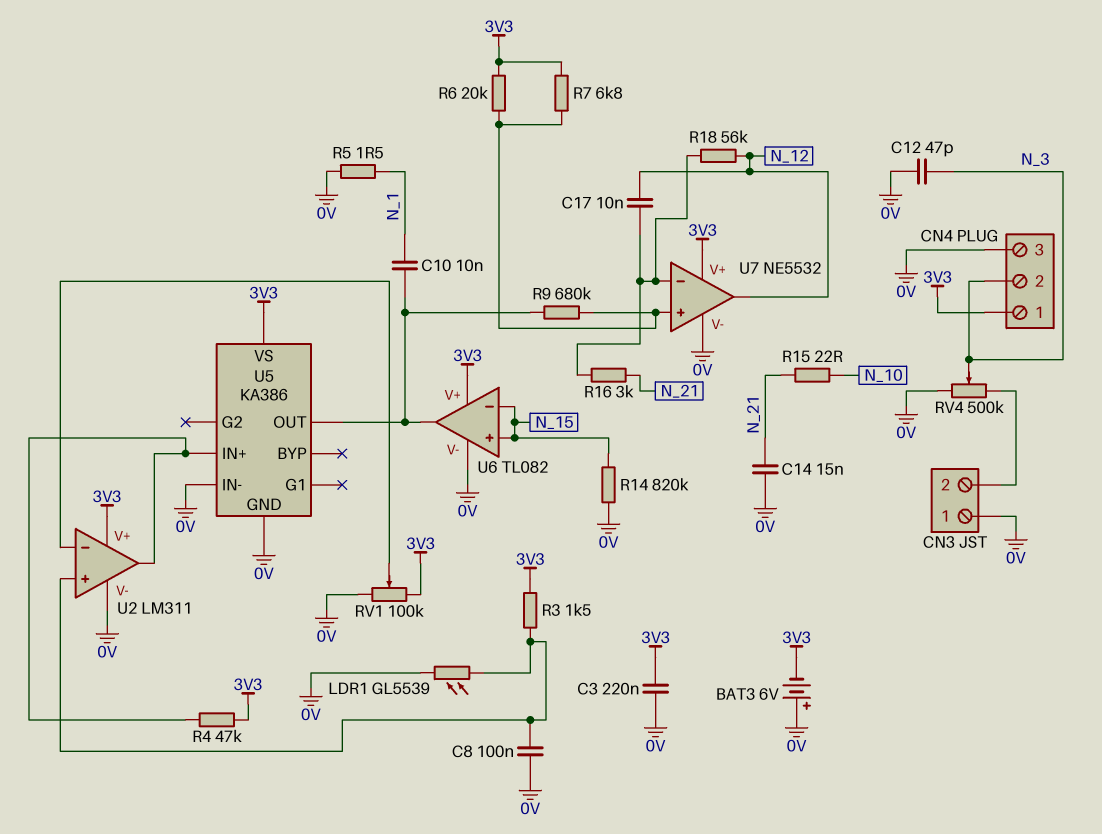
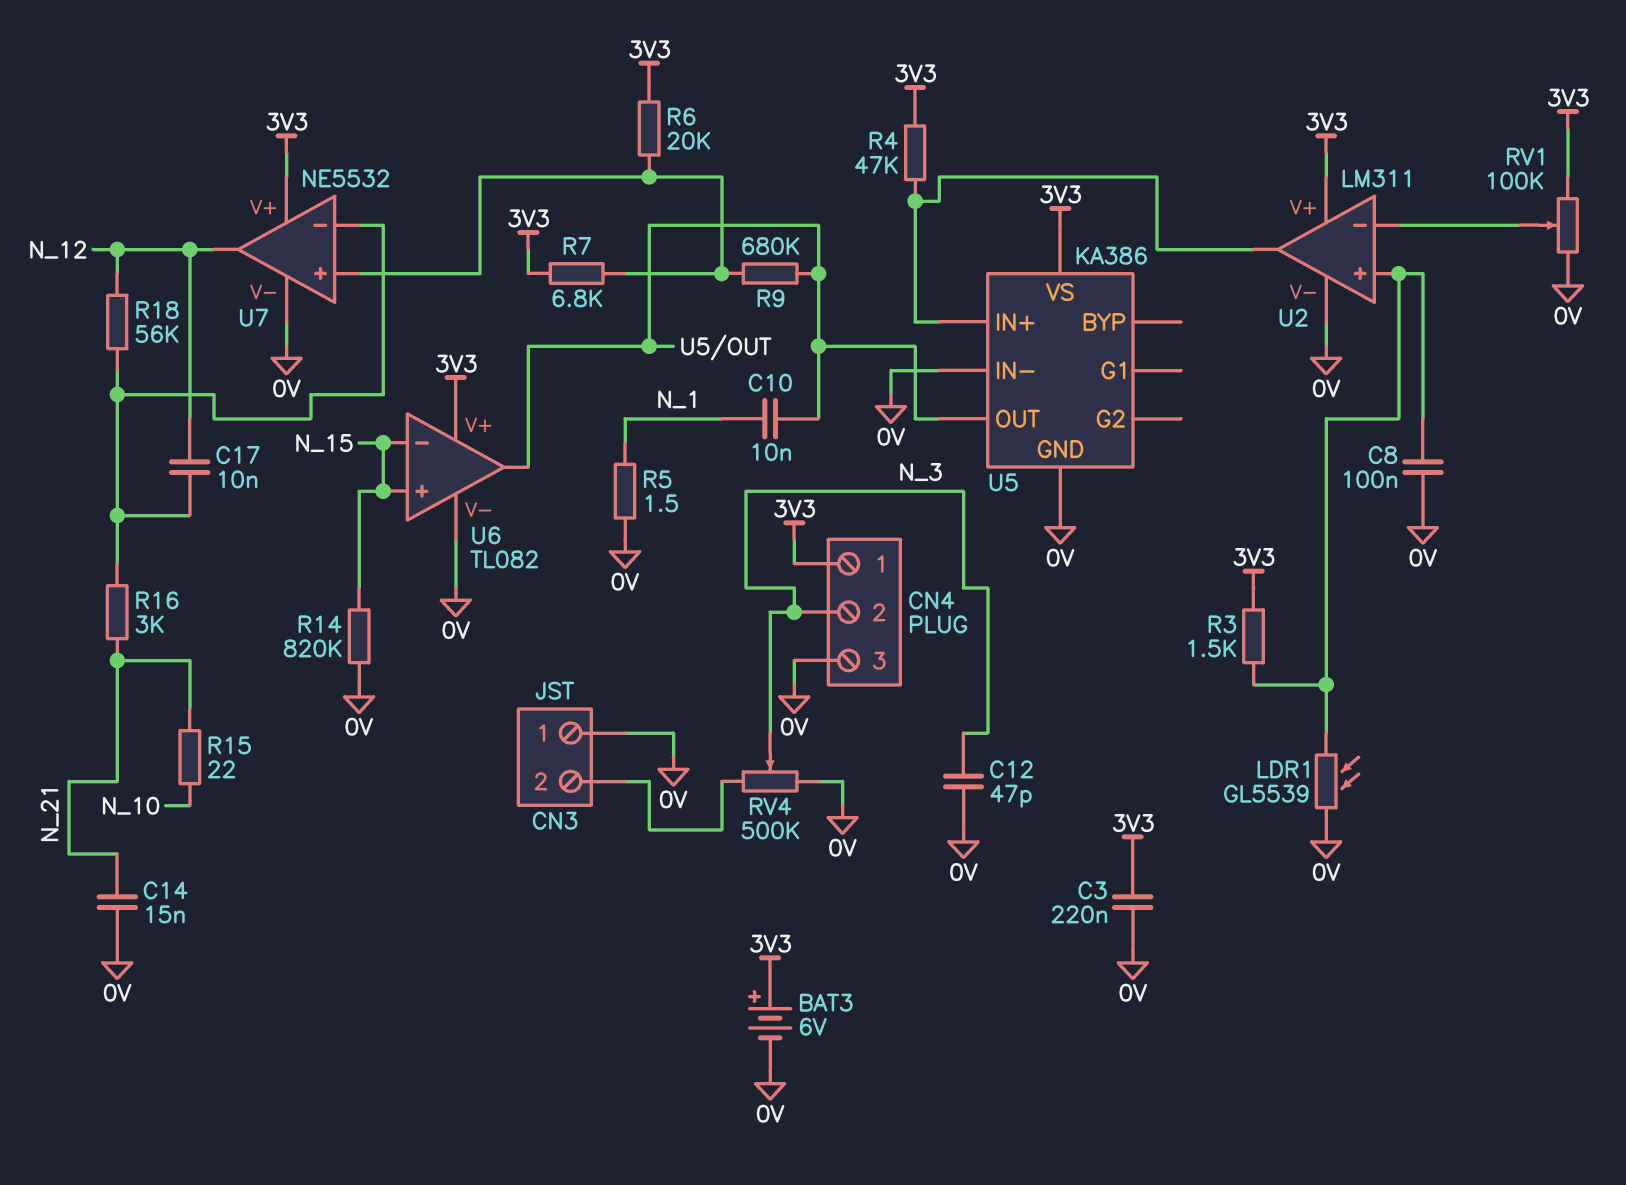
BAT3: 6V (plus 0V, minus 3V3) -> 6V (plus 3V3, minus 0V)

